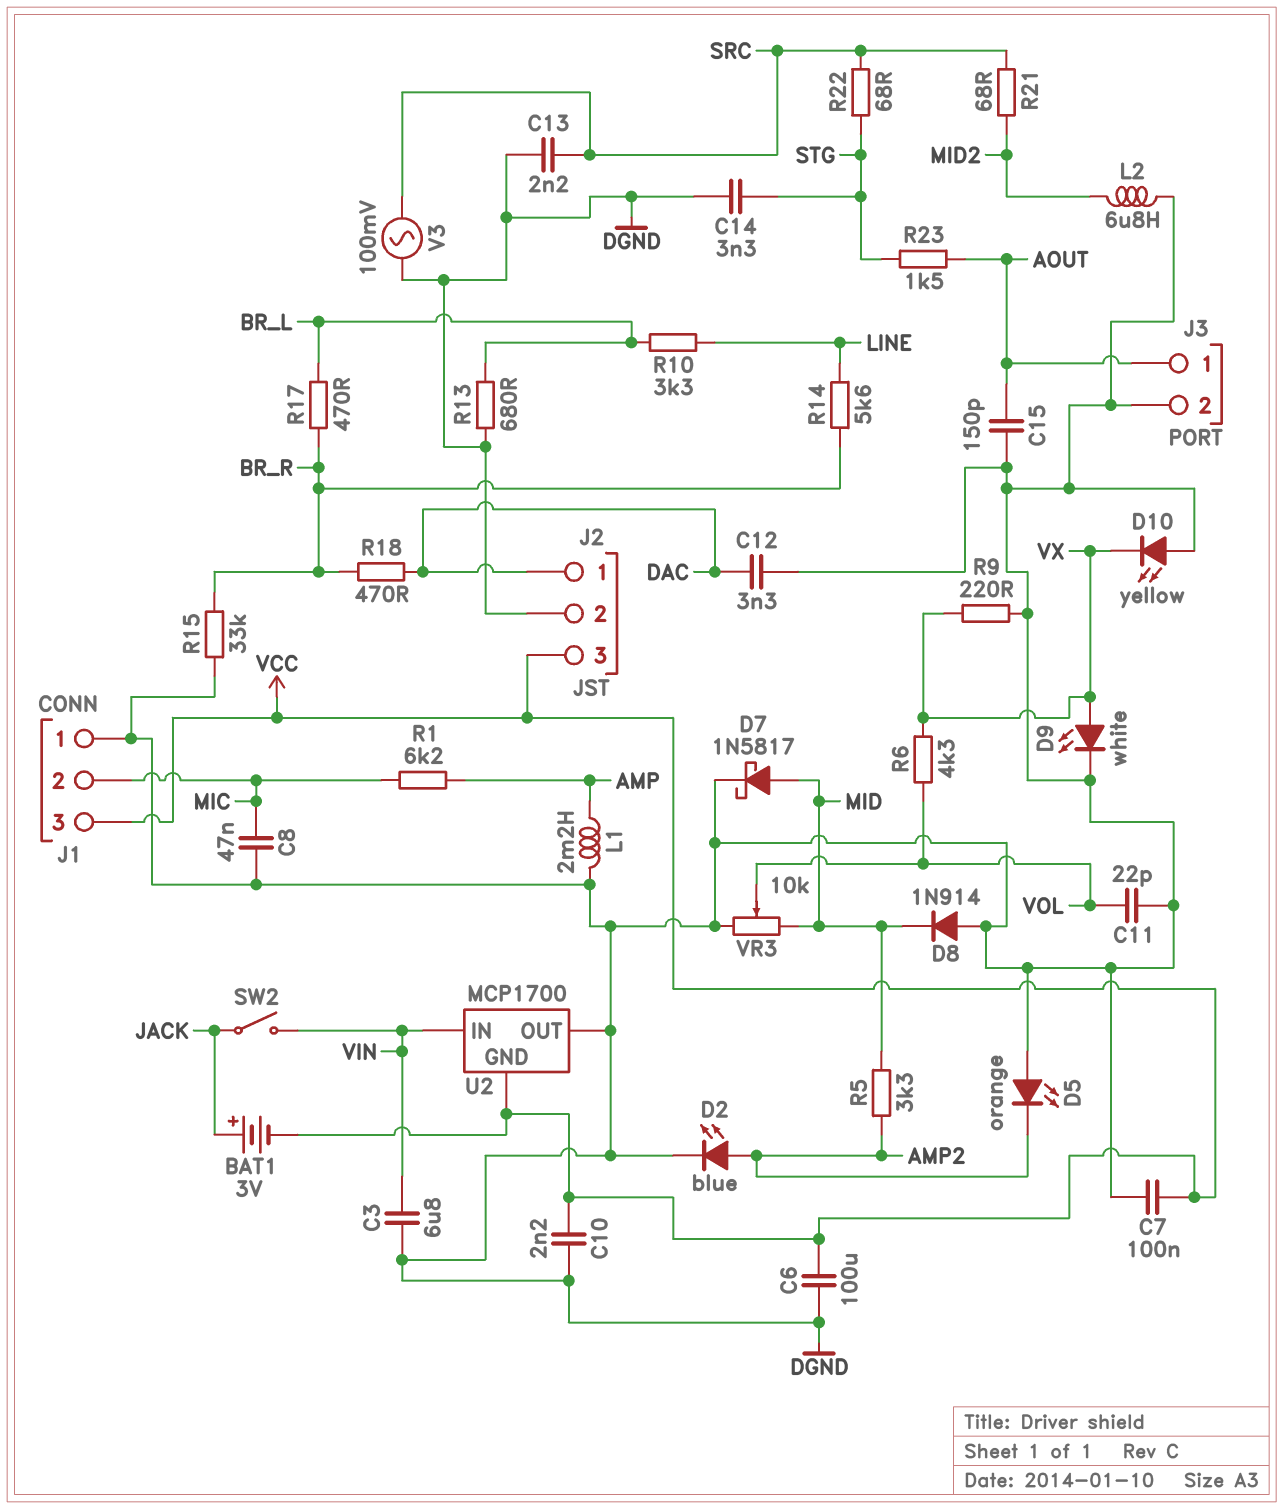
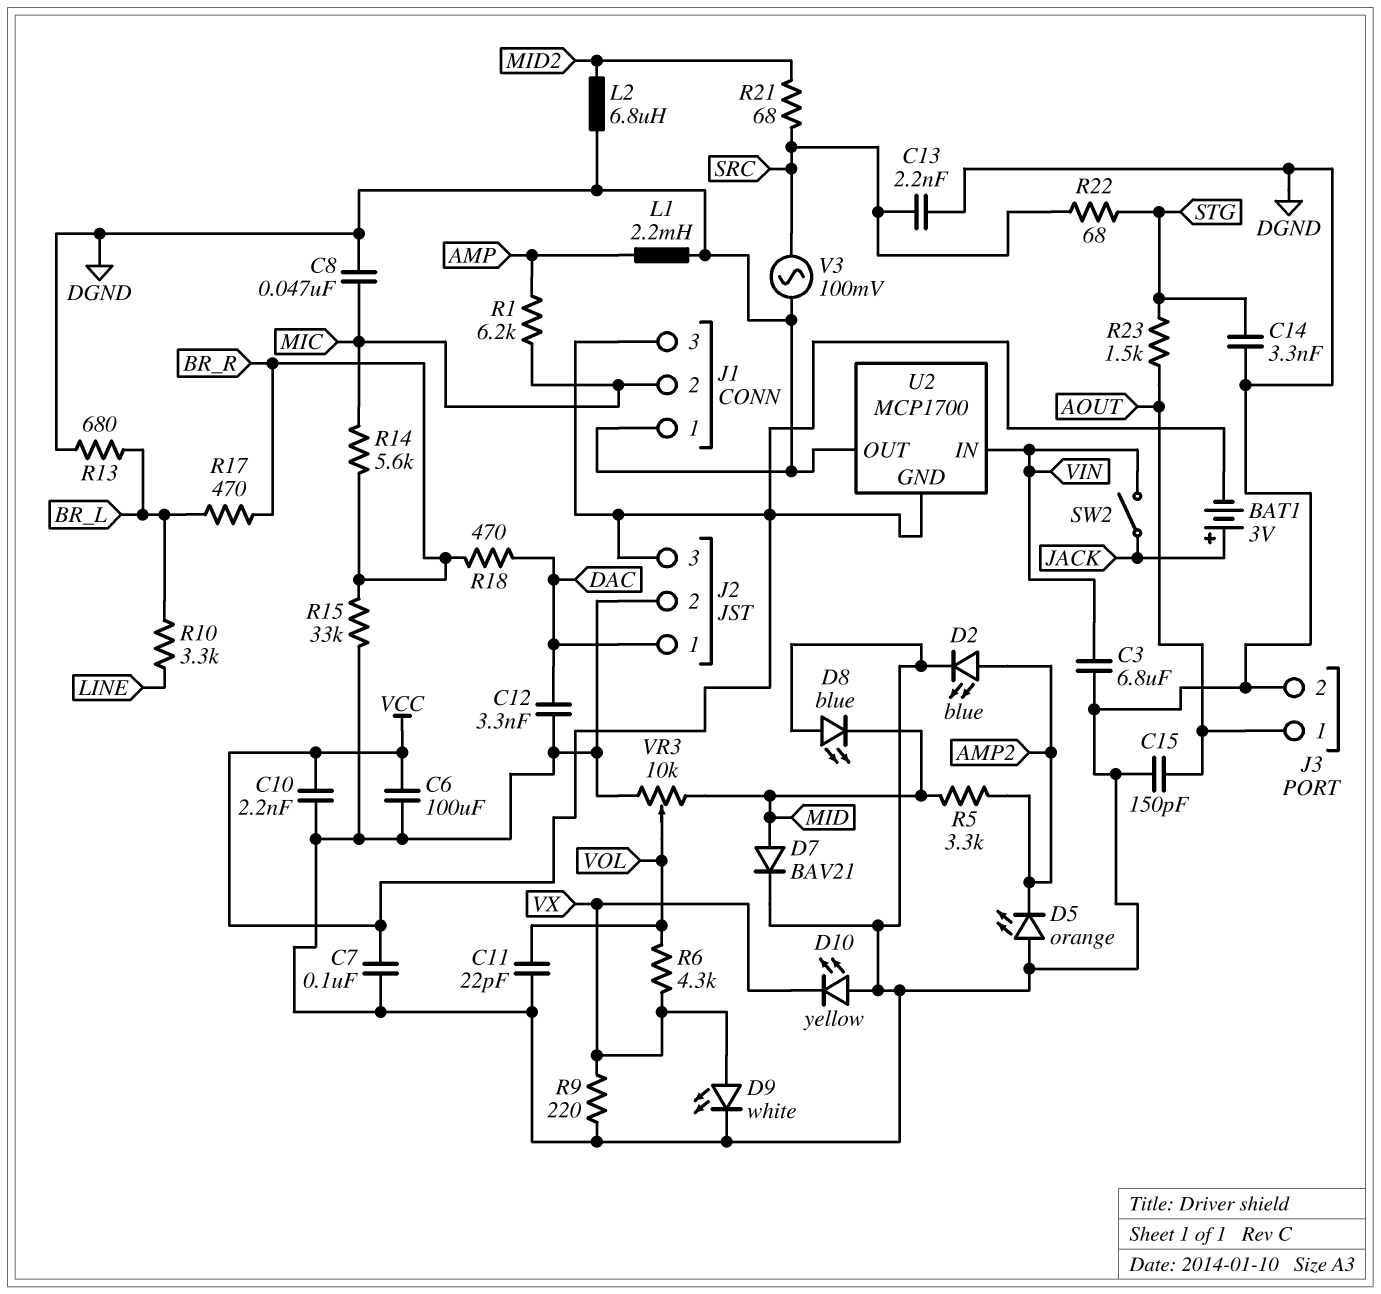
D7: schottky 1N5817 (A MID, K DGND) -> diode BAV21 (A MID, K DGND)
D8: diode 1N914 (A DGND, K MID) -> LED blue (A DGND, K MID)
R14: 5.6k (BR_R, LINE) -> 5.6k (BR_R, MIC)

